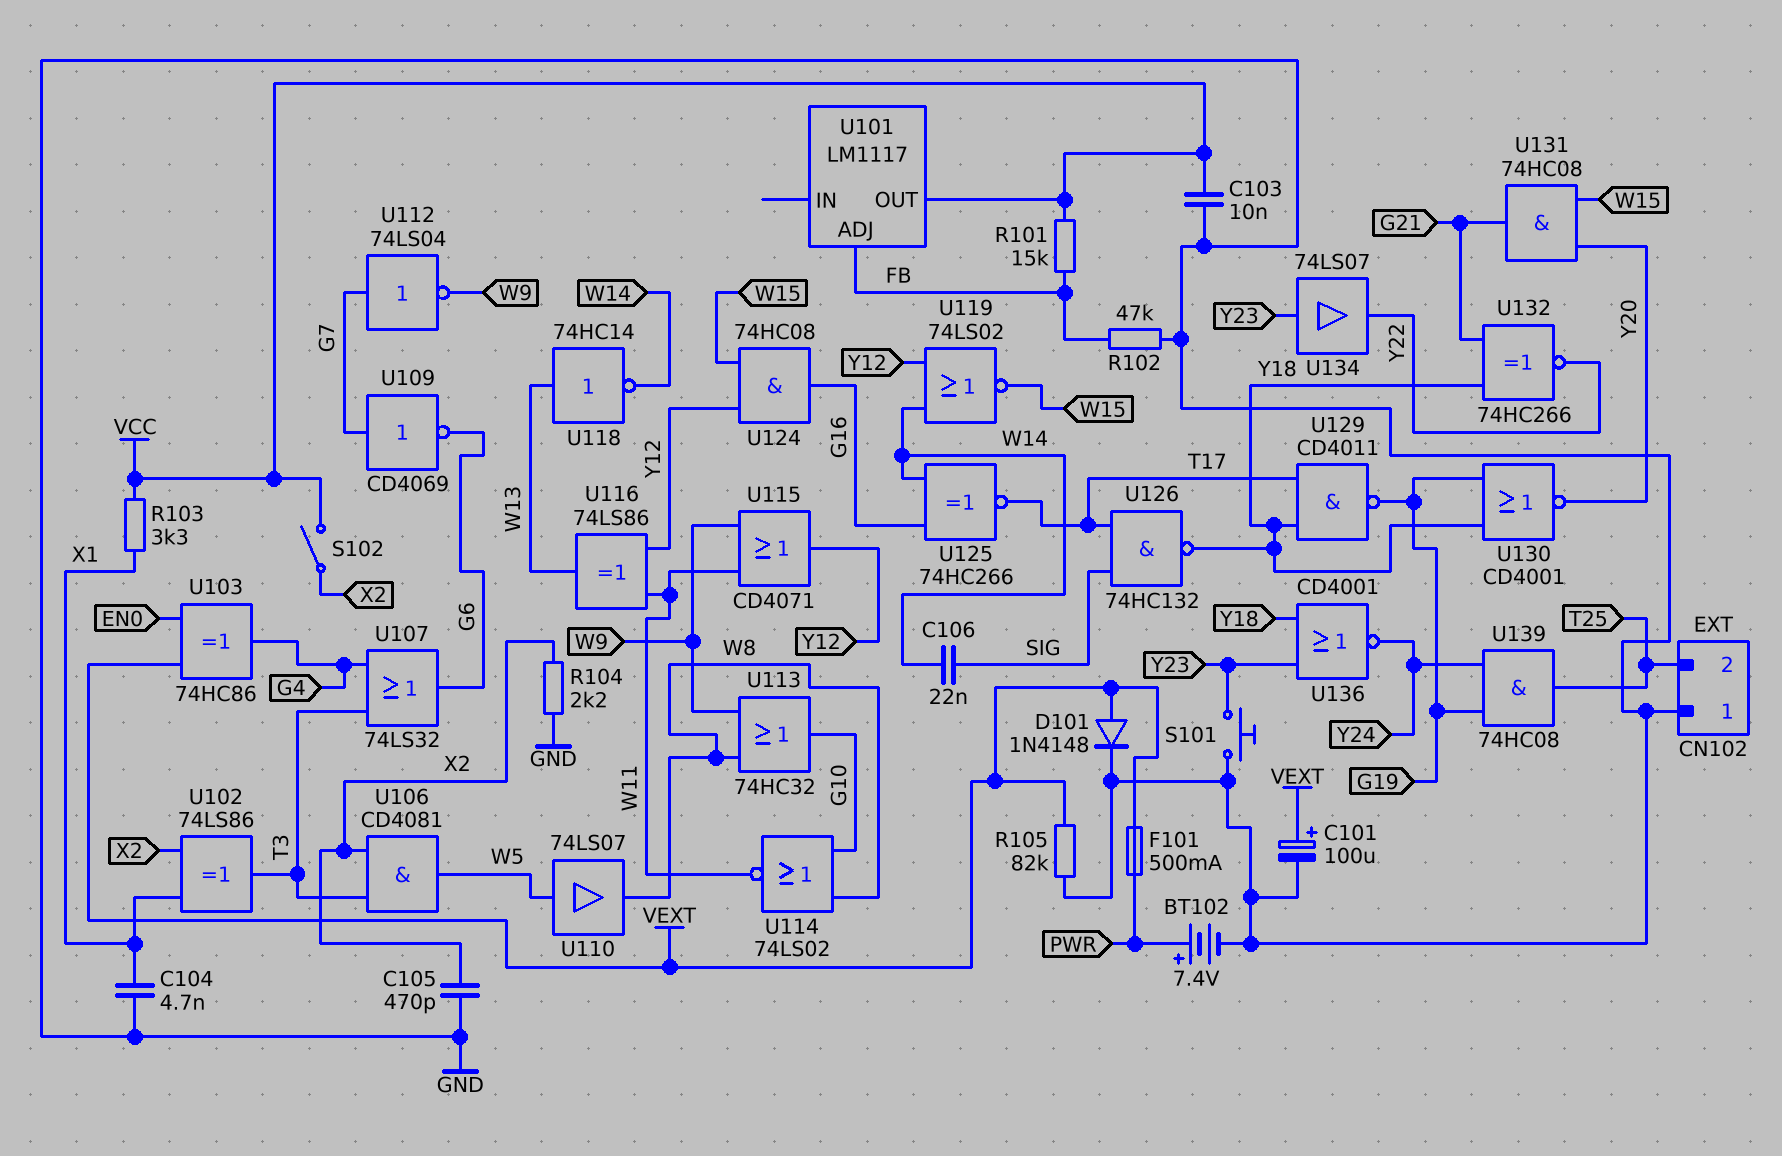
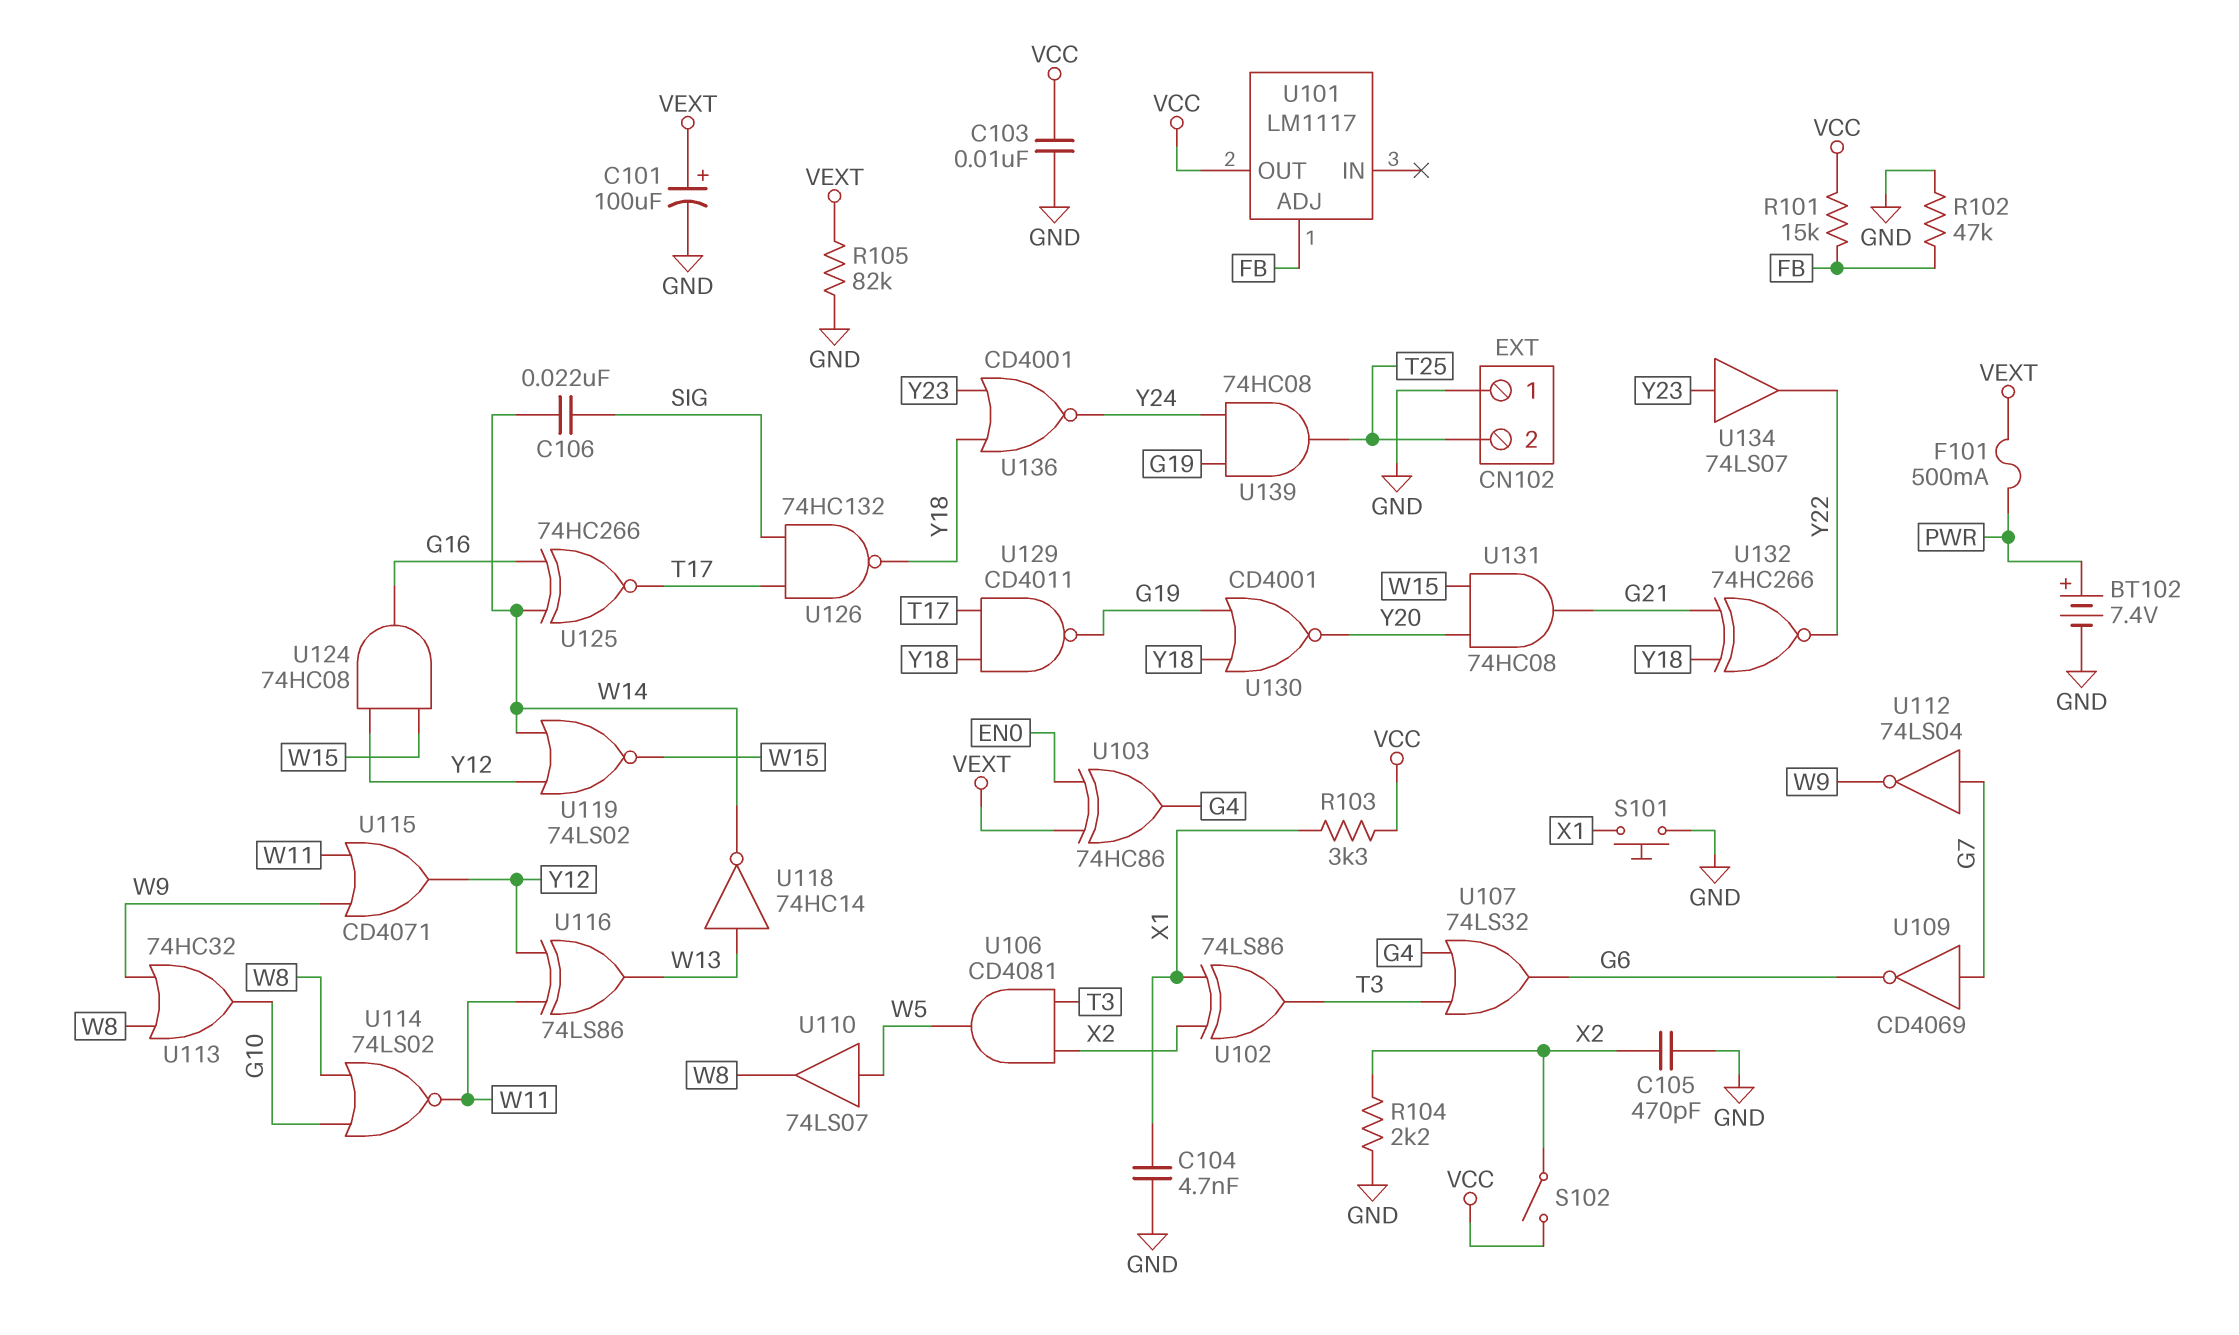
D101: diode 1N4148 (A VEXT, K GND) -> none
S101: button (GND, Y23) -> button (GND, X1)

